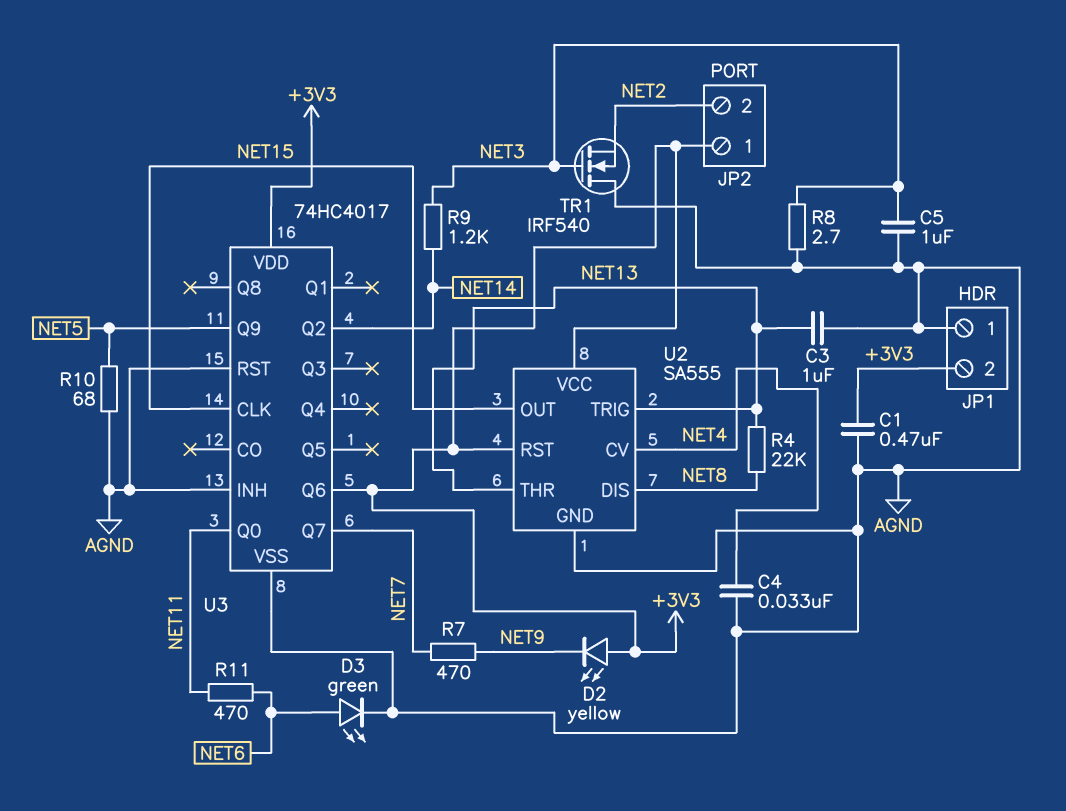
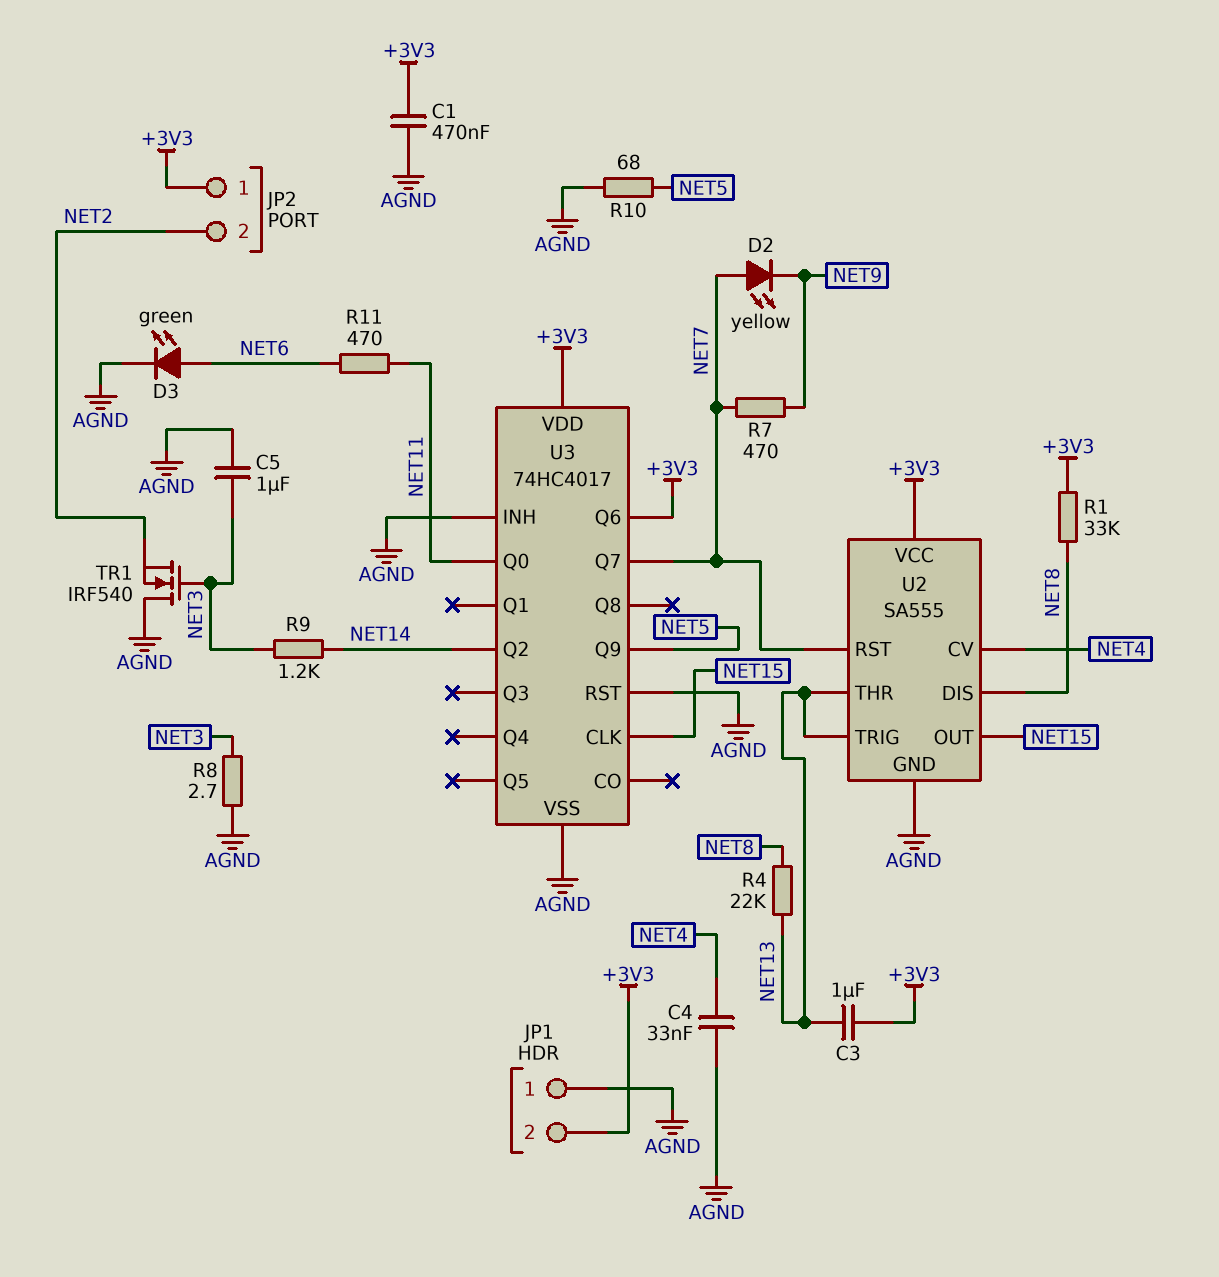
C3: 1uF (AGND, NET13) -> 1uF (+3V3, NET13)
D2: LED yellow (A +3V3, K NET9) -> LED yellow (A NET7, K NET9)
R1: none -> 33k (+3V3, NET8)
U2 pin RST: +3V3 -> NET7

